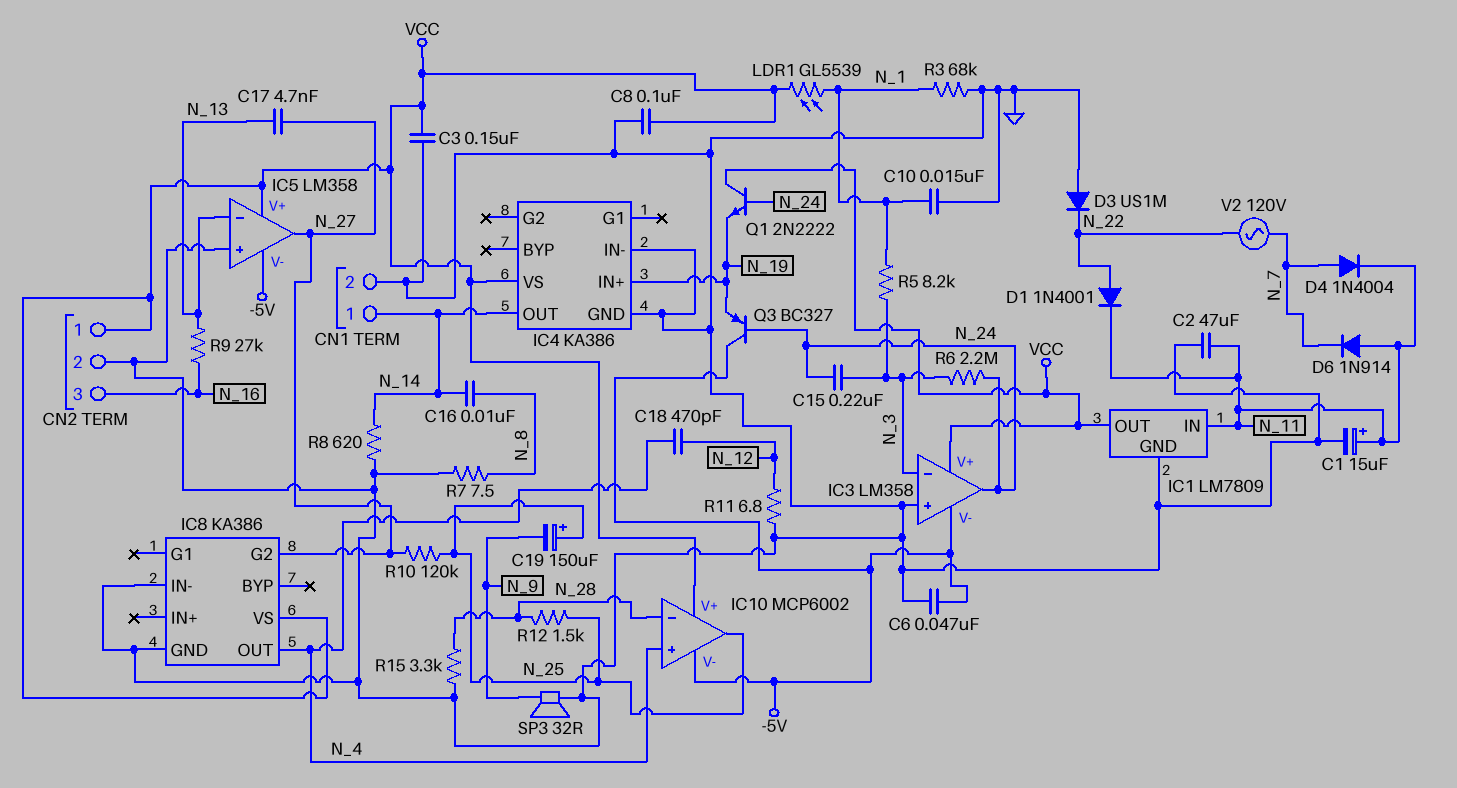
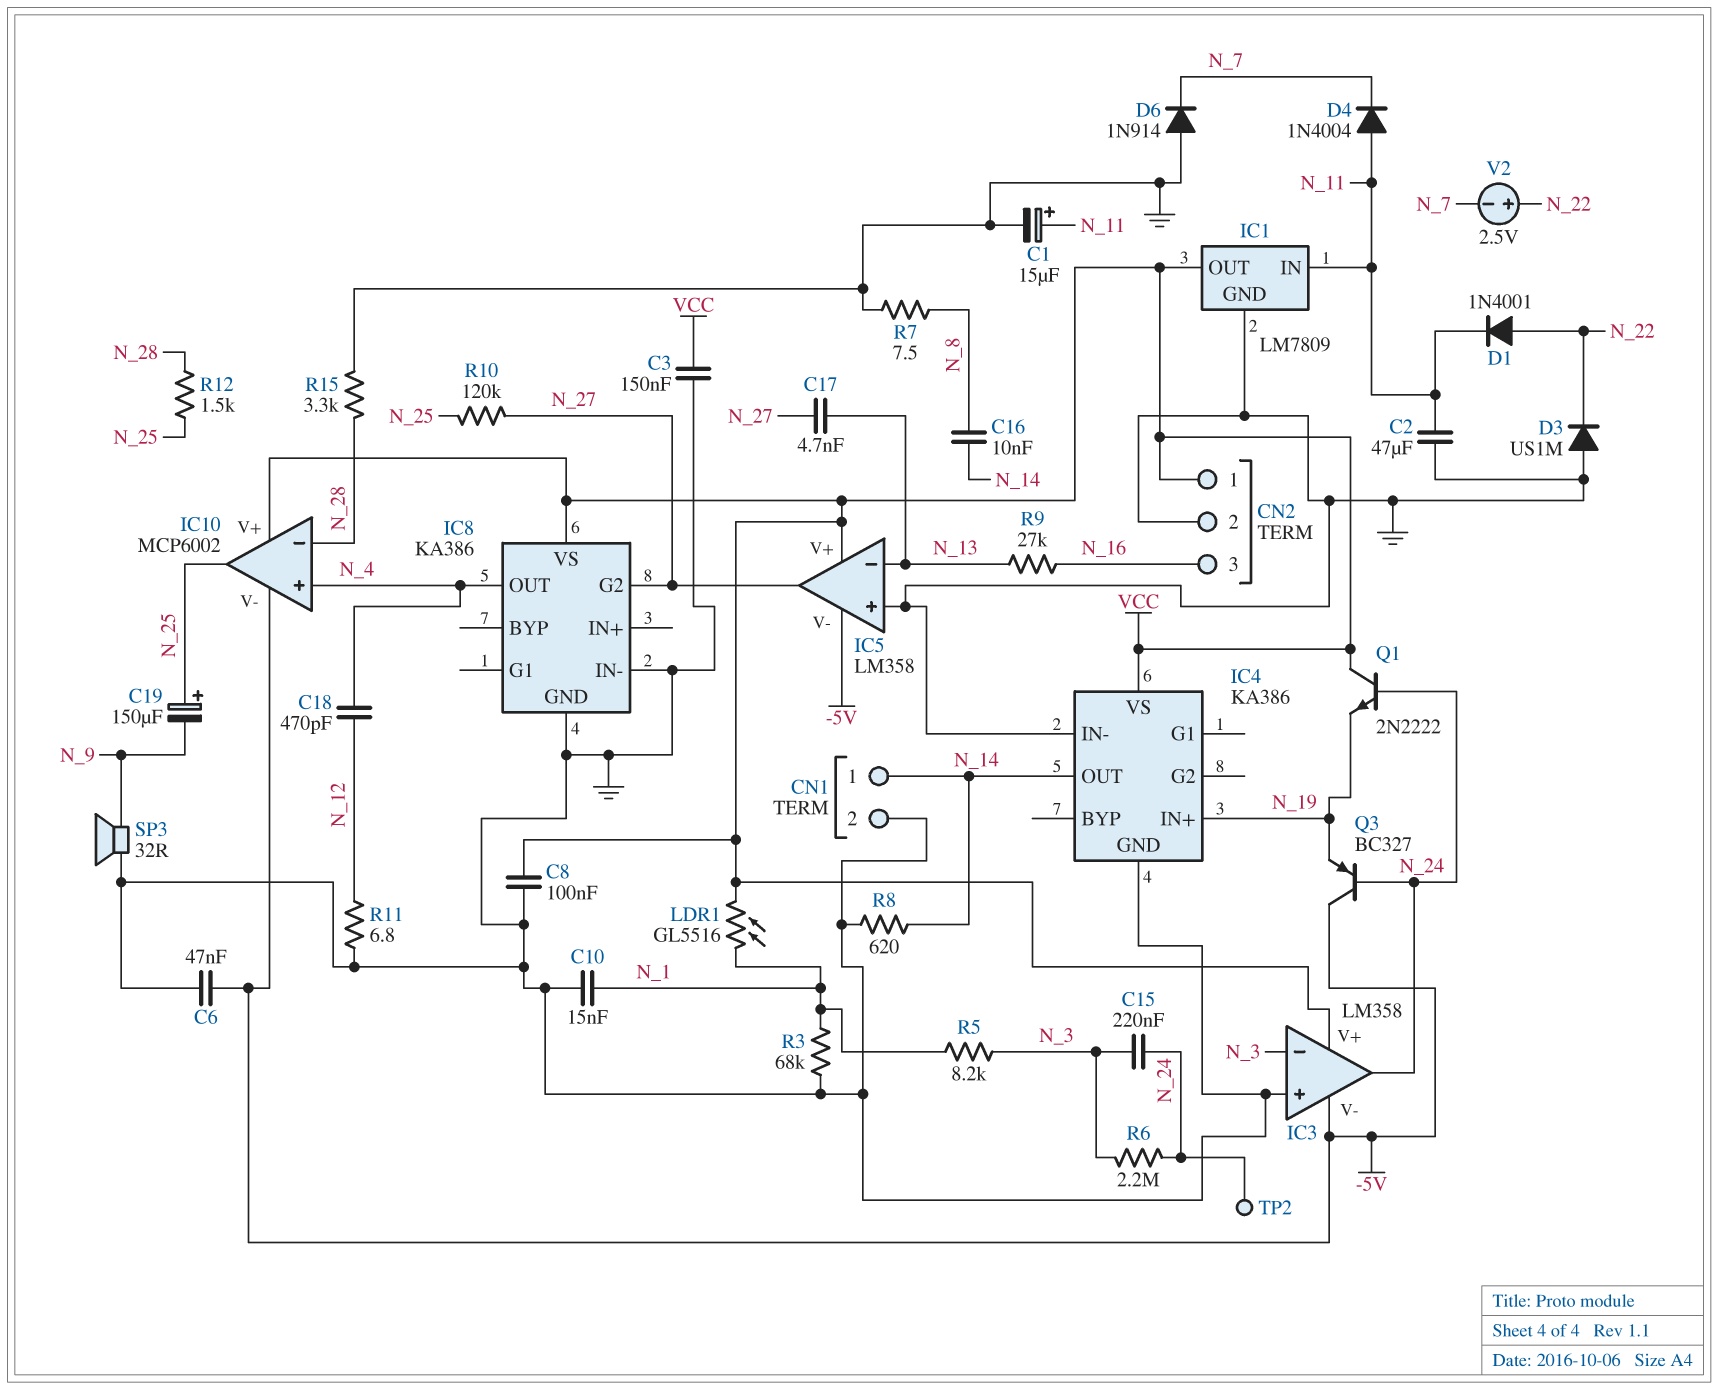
D4: diode 1N4004 (A N_7, K N_11) -> diode 1N4004 (A N_11, K N_7)
D6: diode 1N914 (A N_11, K N_7) -> diode 1N914 (A GND, K N_7)
LDR1: GL5539 (N_1, VCC) -> GL5516 (N_1, VCC)
TP2: none -> test point (N_24)
V2: AC 120V (N_7, N_22) -> 2.5V (plus N_22, minus N_7)

